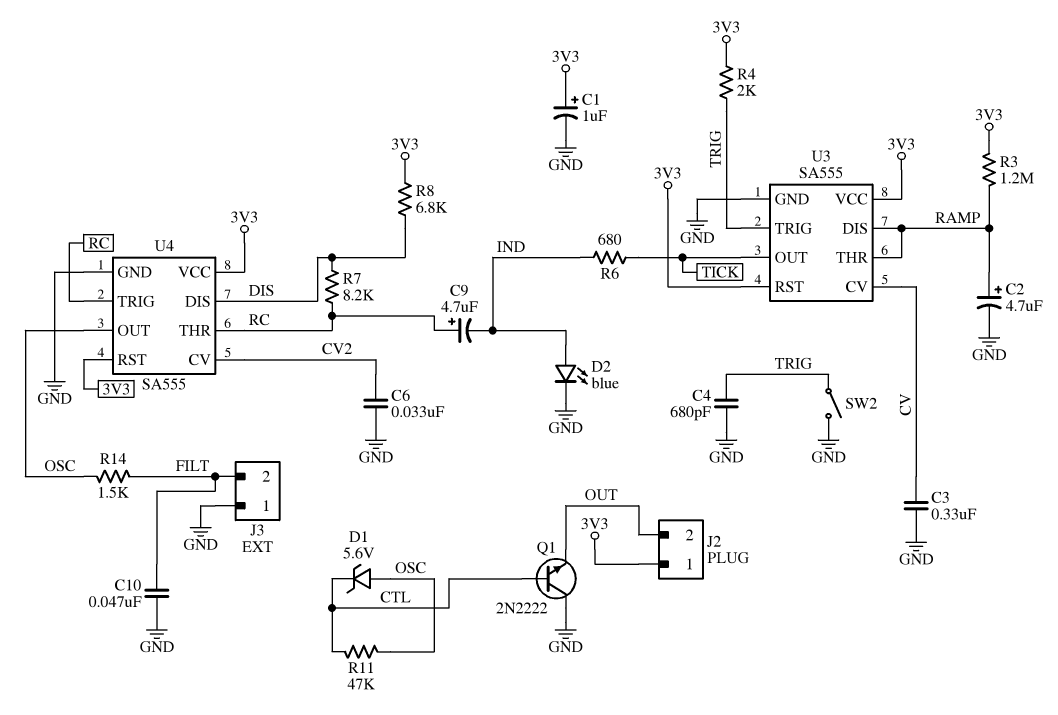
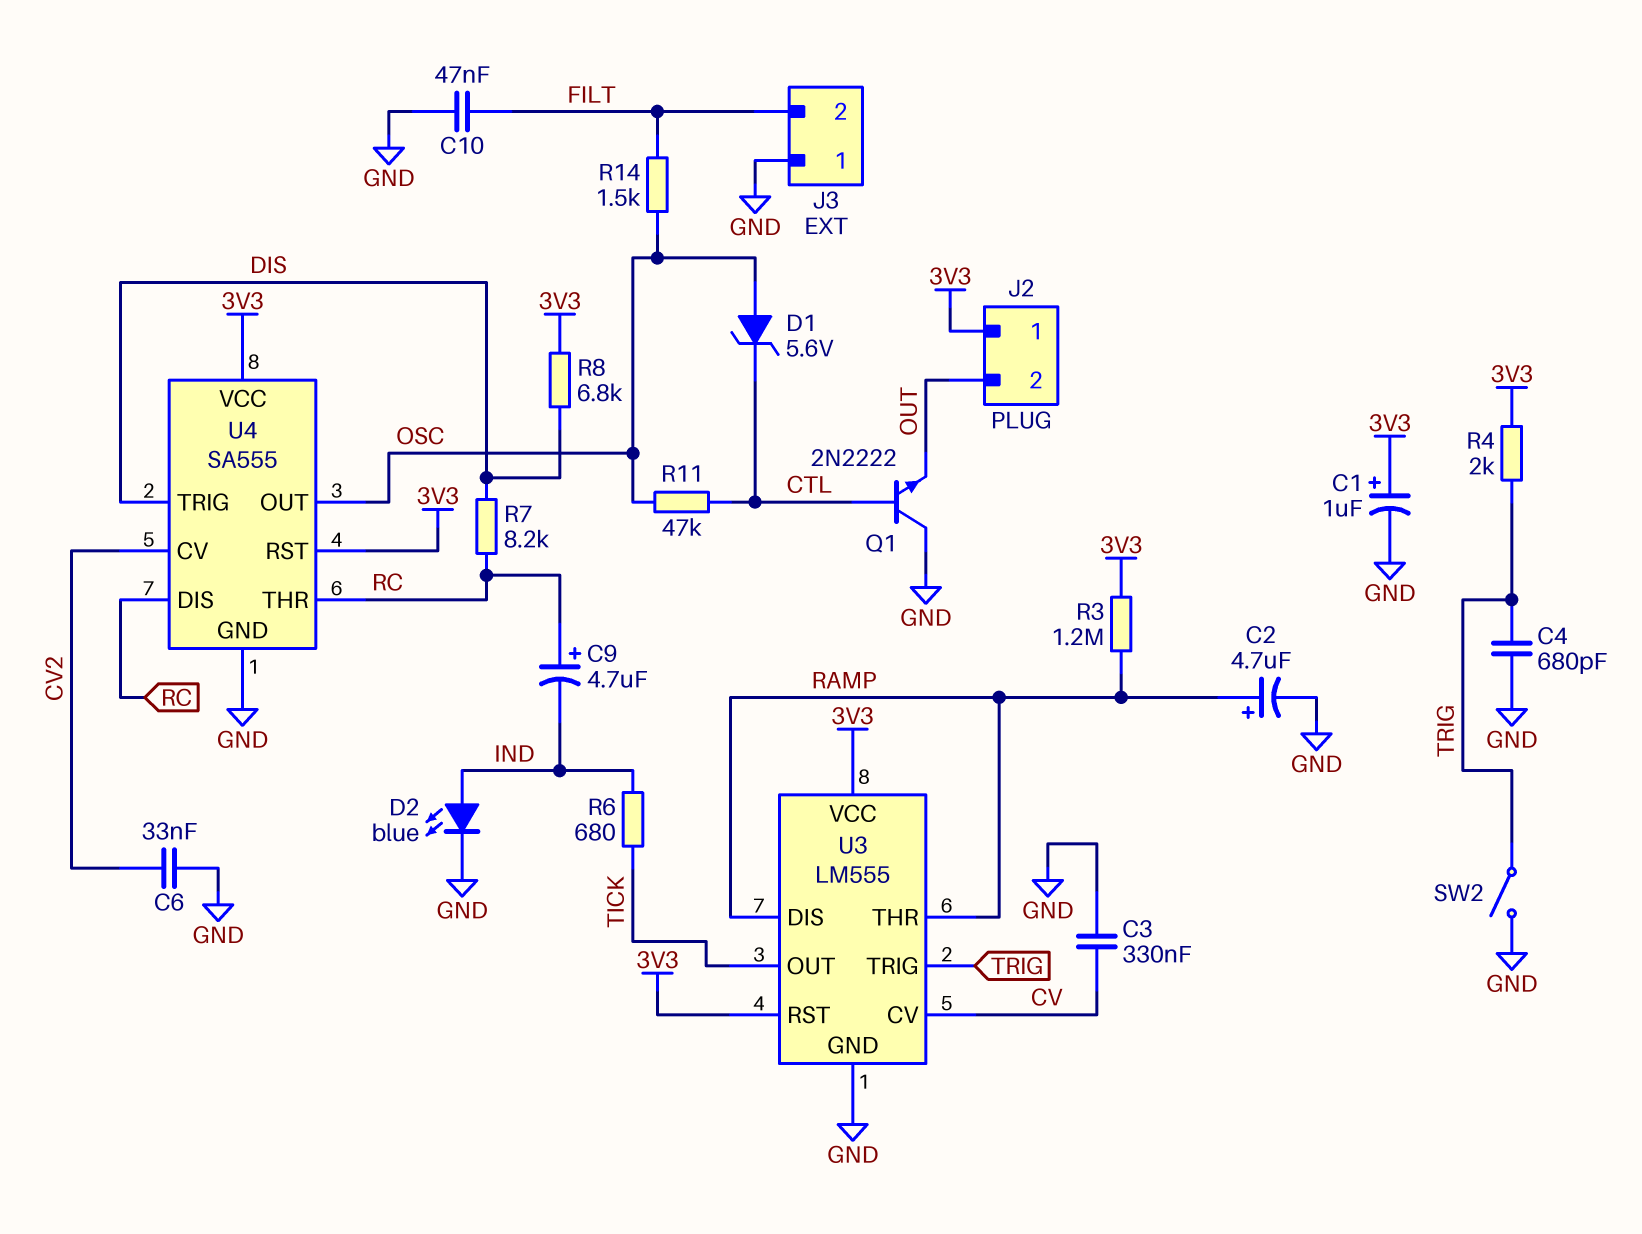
U3: SA555 -> LM555
U4 pin DIS: DIS -> RC
U4 pin TRIG: RC -> DIS

